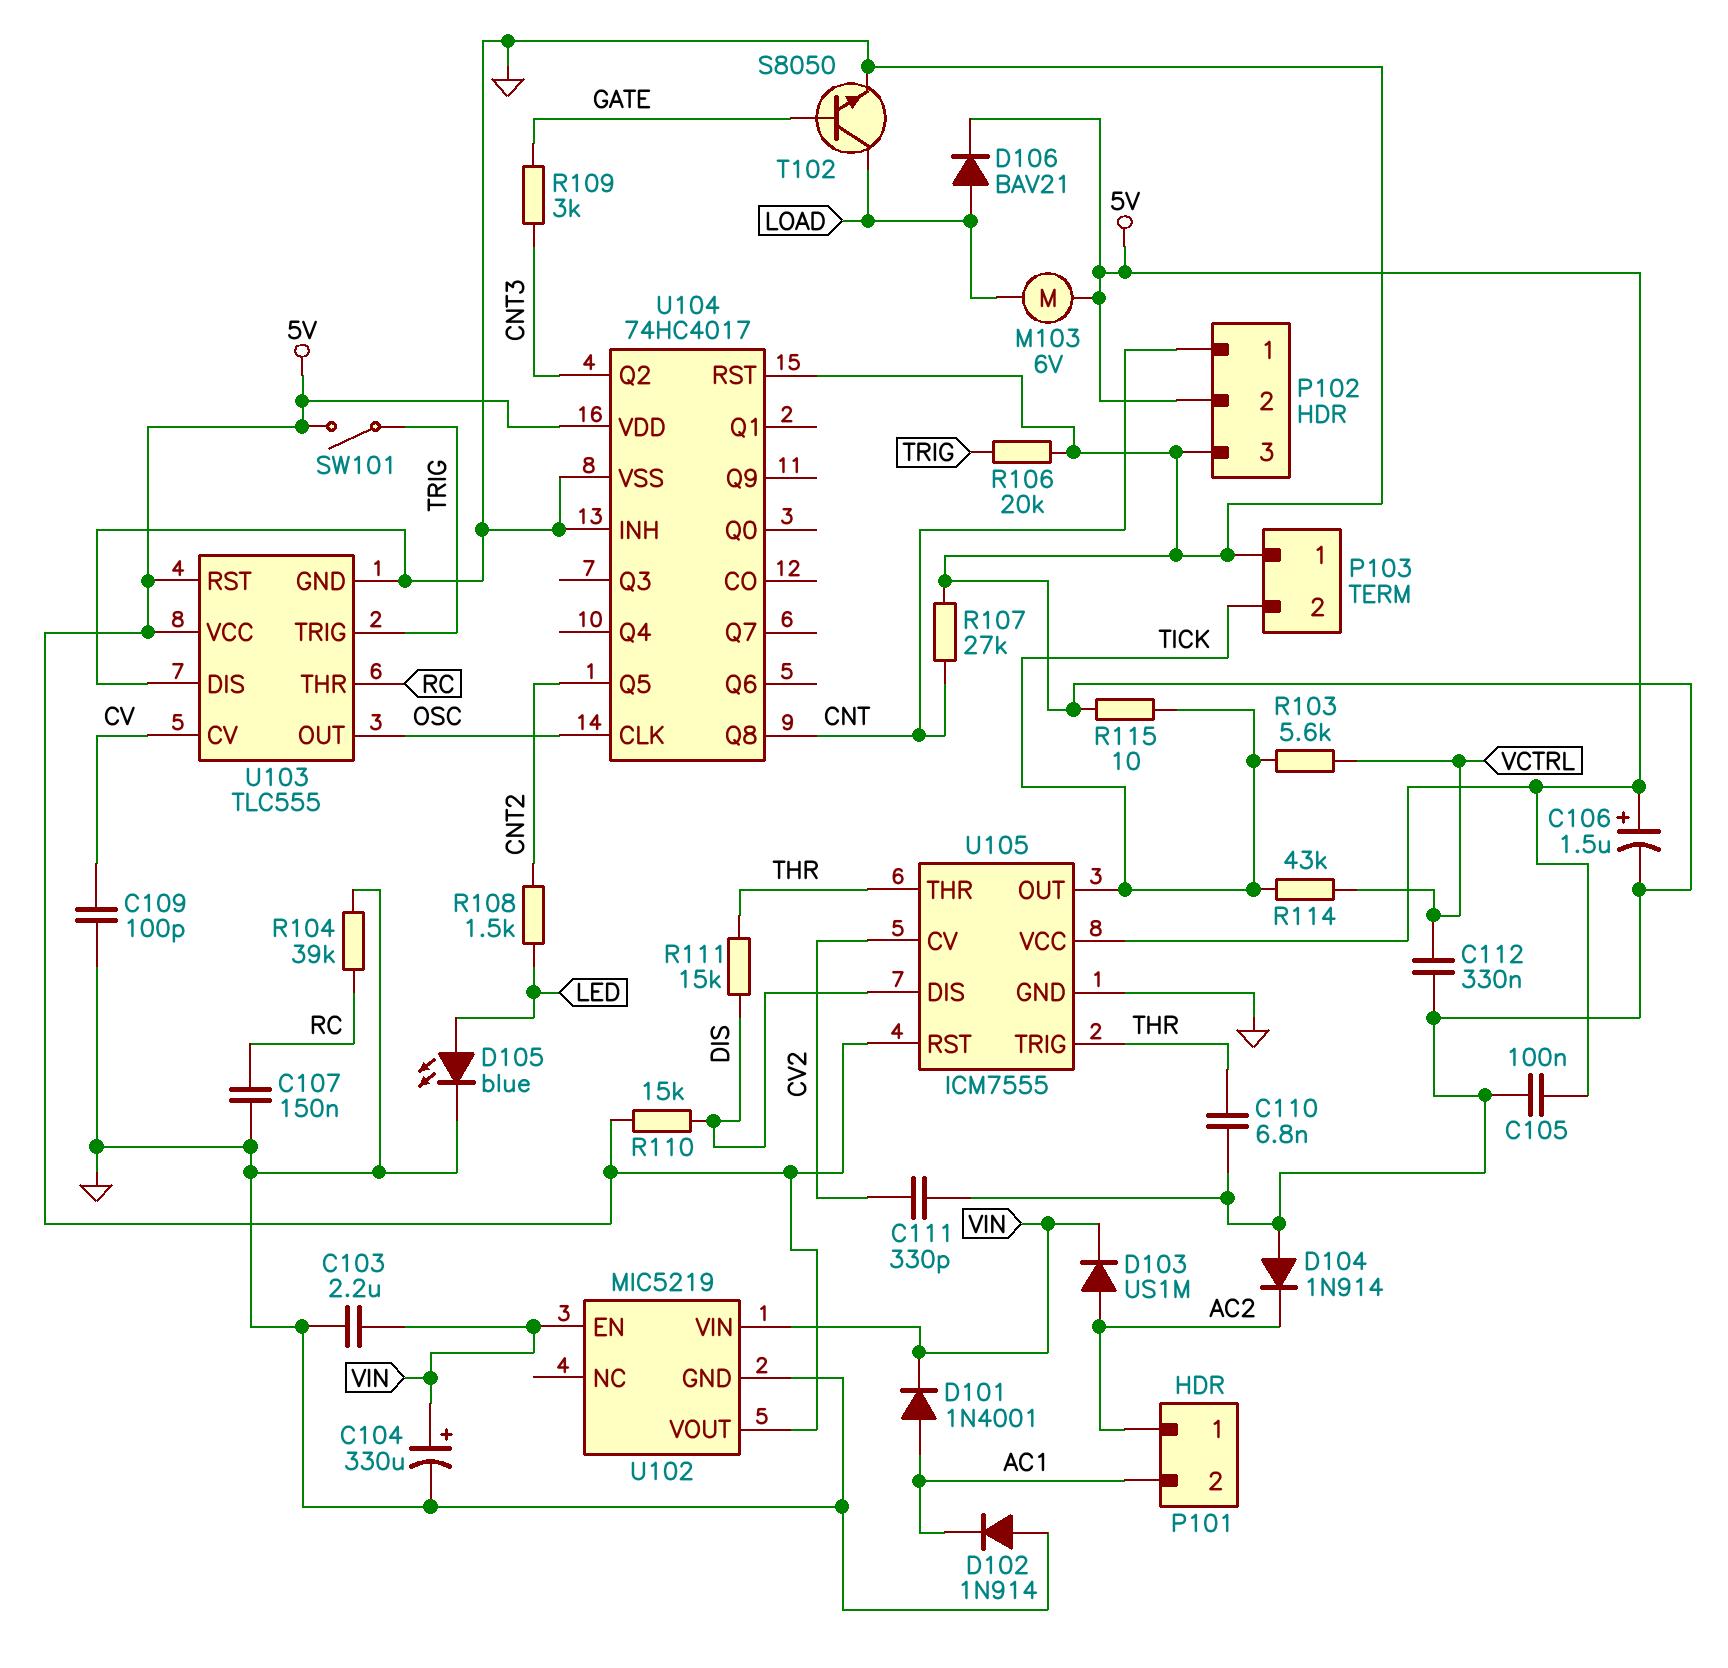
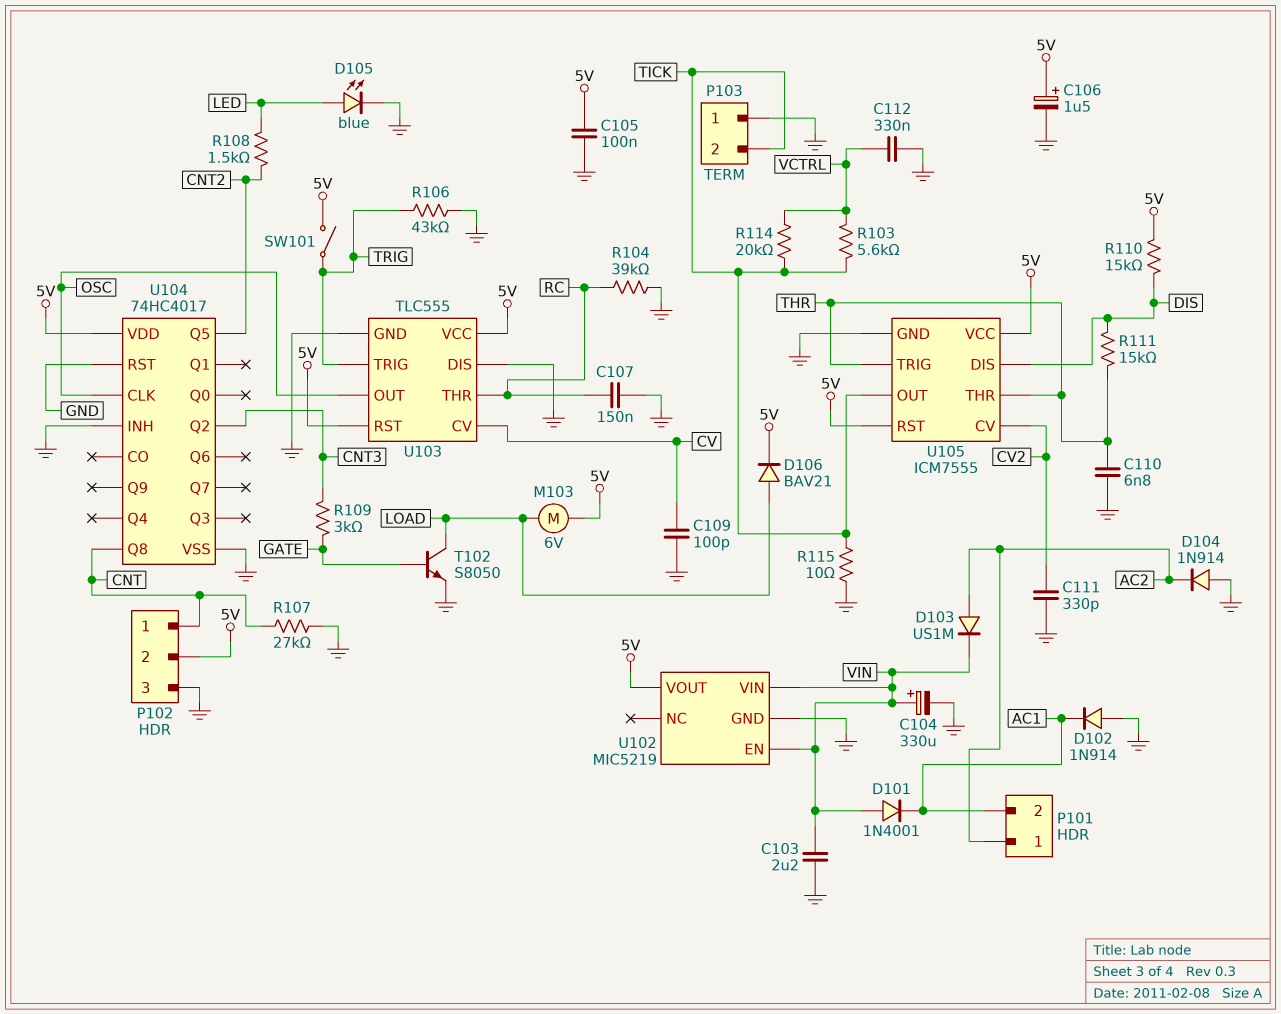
D101: diode 1N4001 (A AC1, K VIN) -> diode 1N4001 (A VIN, K AC1)
R106: 20k (GND, TRIG) -> 43k (GND, TRIG)
R114: 43k (TICK, VCTRL) -> 20k (TICK, VCTRL)

